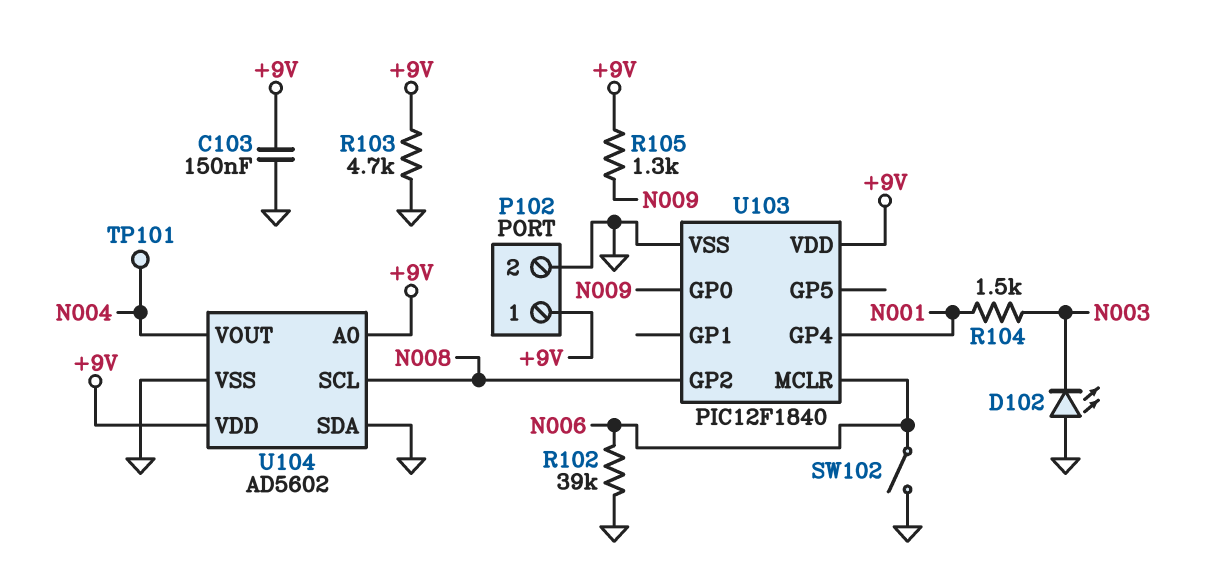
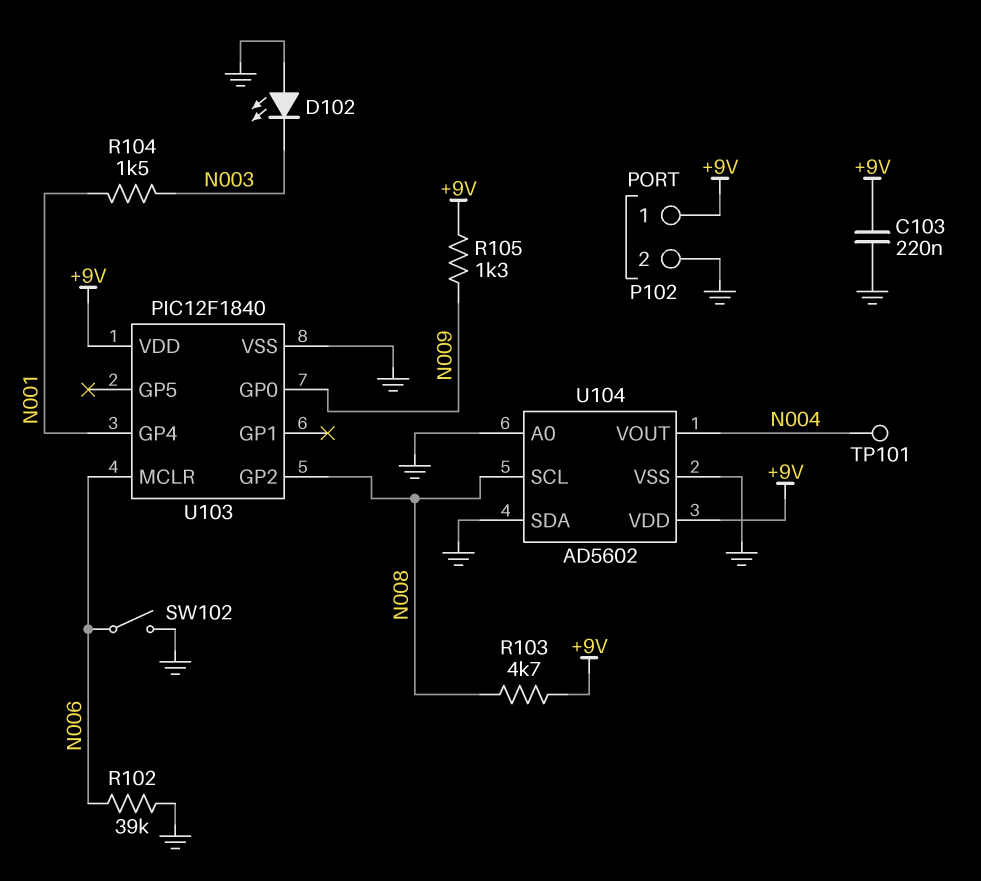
C103: 150nF (+9V, GND) -> 220nF (+9V, GND)
R103: 4.7k (+9V, GND) -> 4.7k (+9V, N008)
U104 pin A0: +9V -> GND

